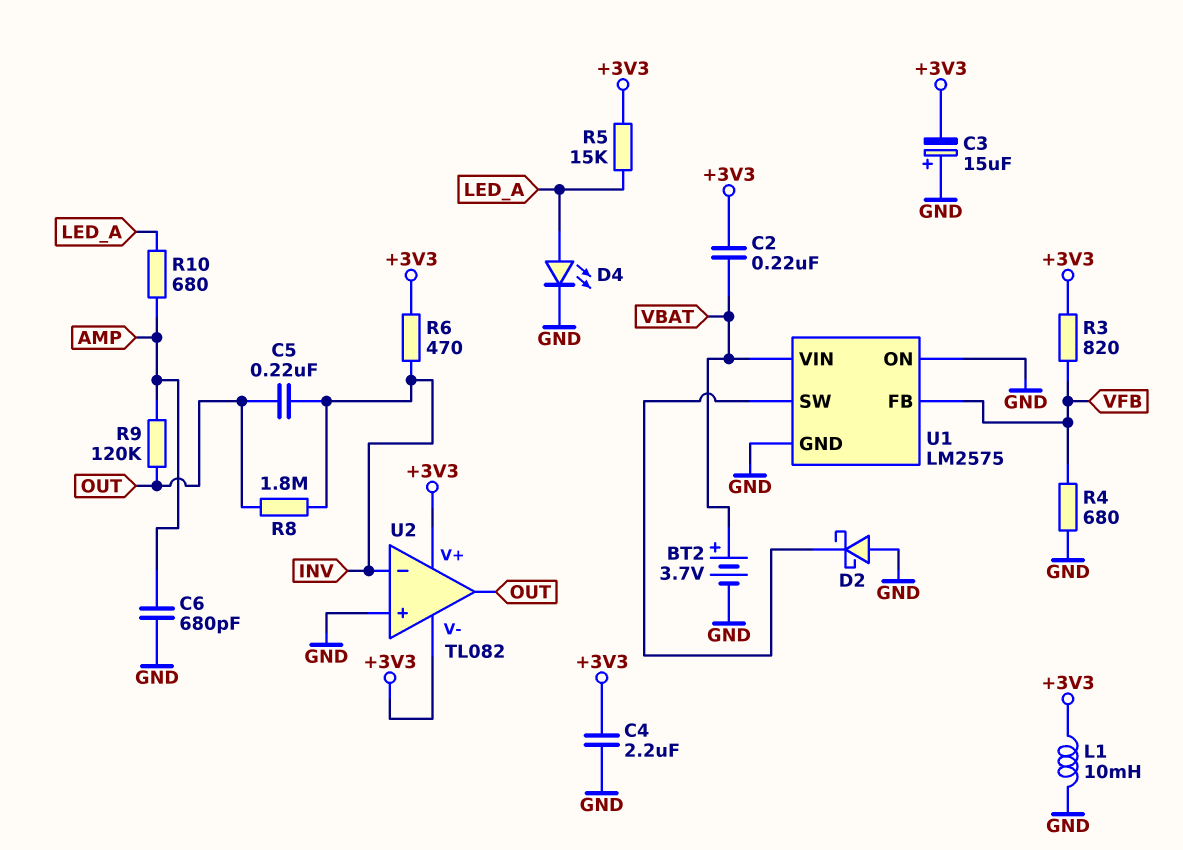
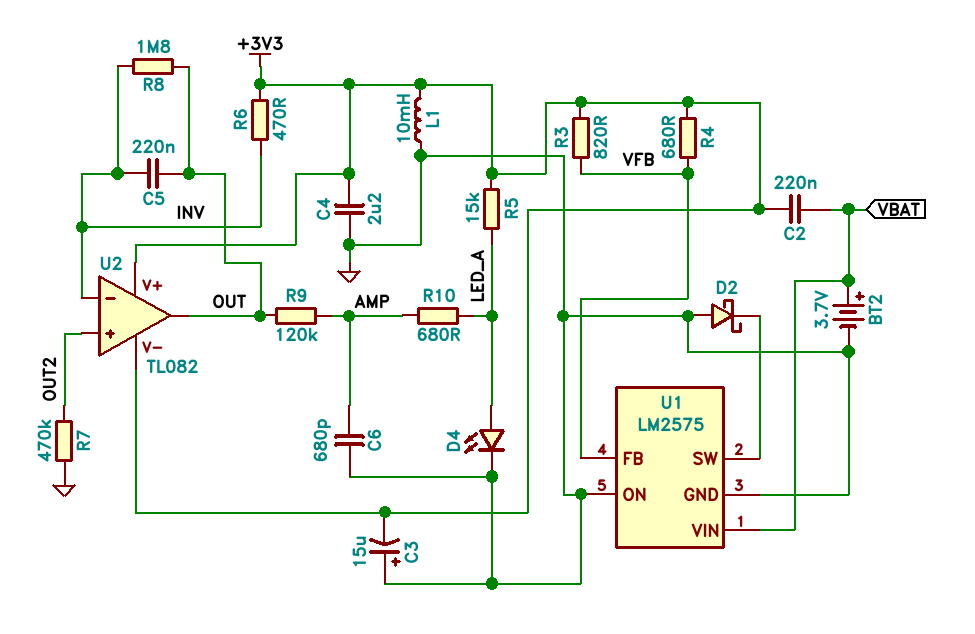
R4: 680 (GND, VFB) -> 680 (+3V3, VFB)
R7: none -> 470k (GND, OUT2)
U2 pin in+: GND -> OUT2

